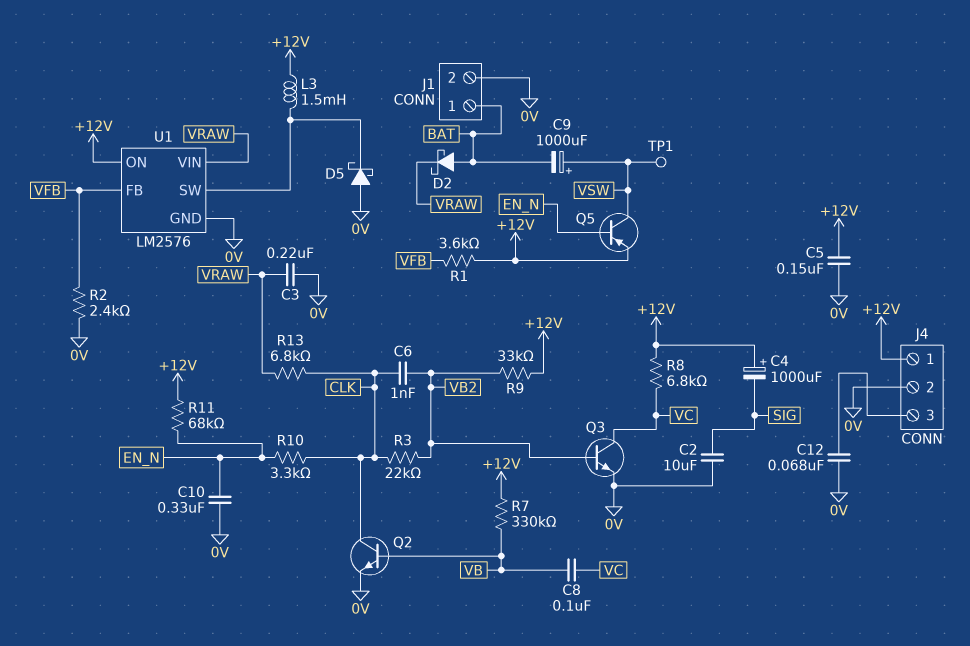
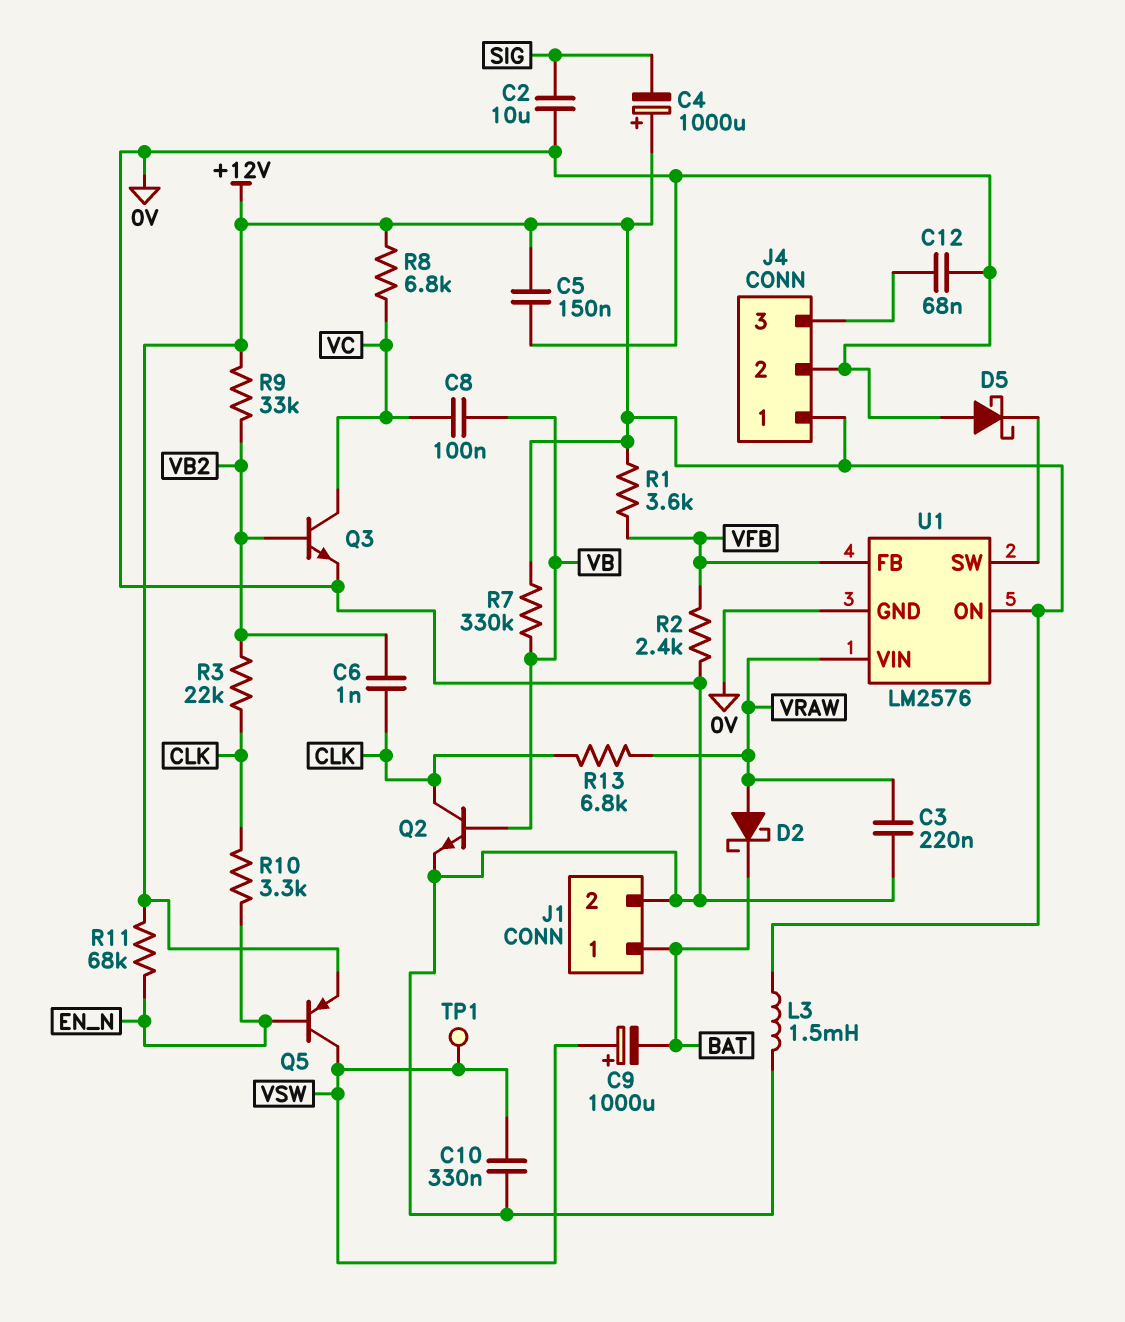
C10: 330nF (0V, EN_N) -> 330nF (0V, VSW)
D2: schottky (A BAT, K VRAW) -> schottky (A VRAW, K BAT)
L3: 1.5mH (+12V, U1/SW) -> 1.5mH (+12V, 0V)

